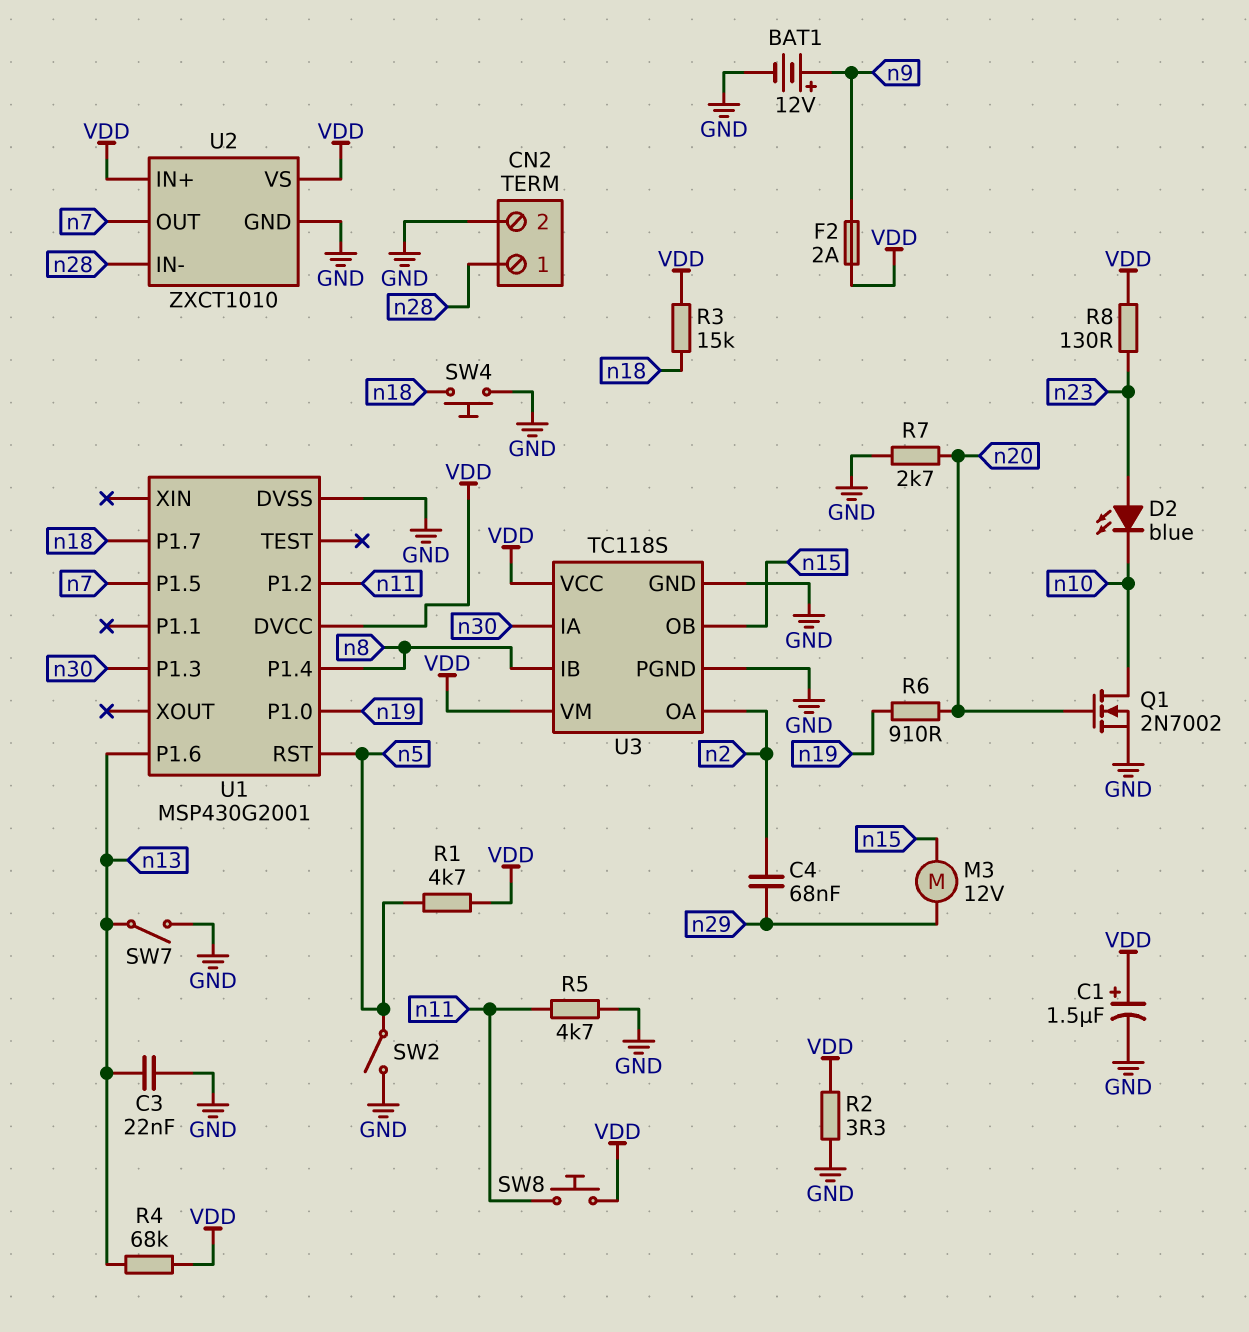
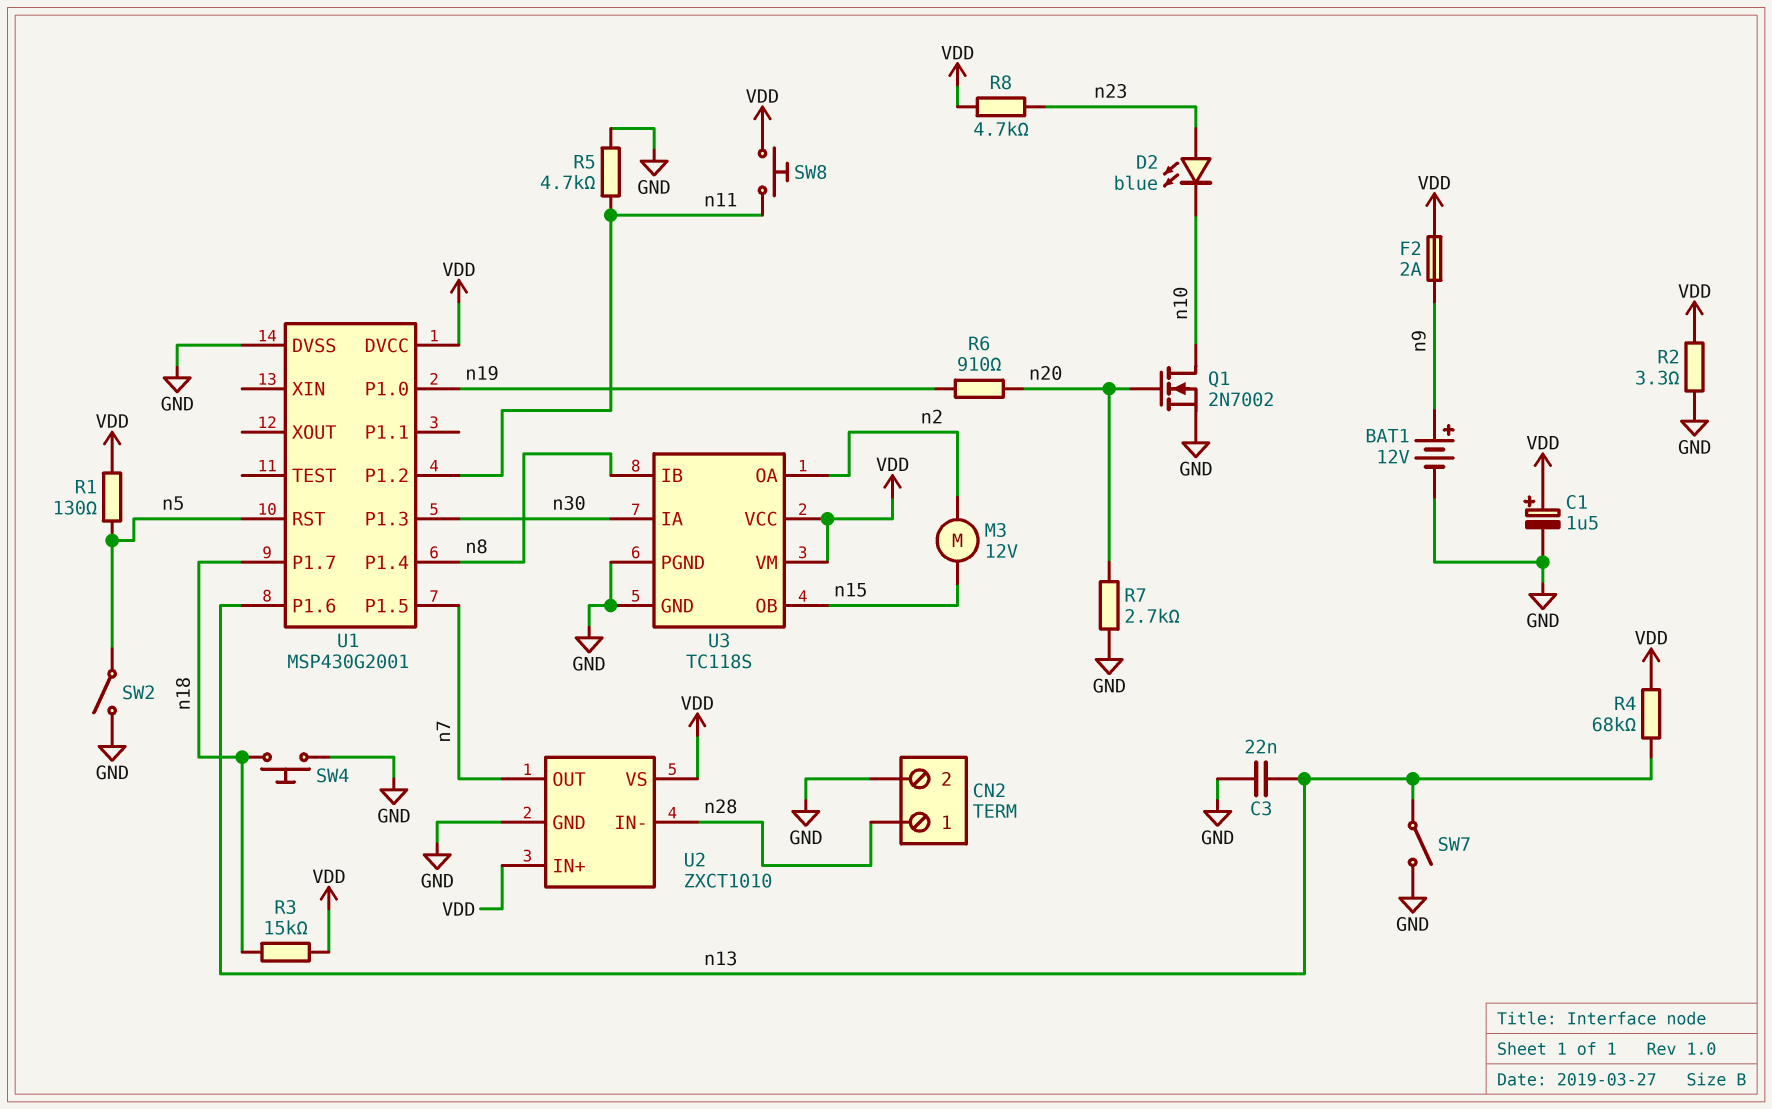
C4: 68nF (n2, n29) -> none
M3: motor 12V (n15, n29) -> motor 12V (n2, n15)
R1: 4.7k (VDD, n5) -> 130 (VDD, n5)
R8: 130 (VDD, n23) -> 4.7k (VDD, n23)

